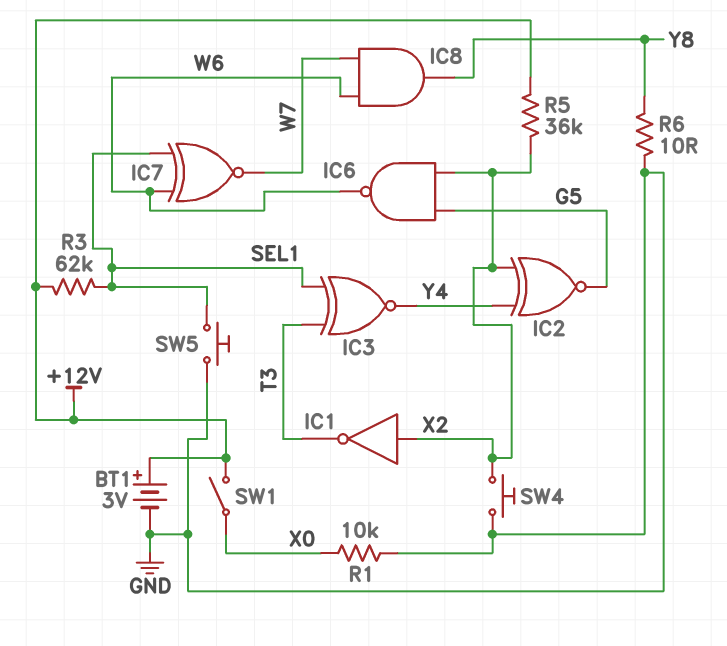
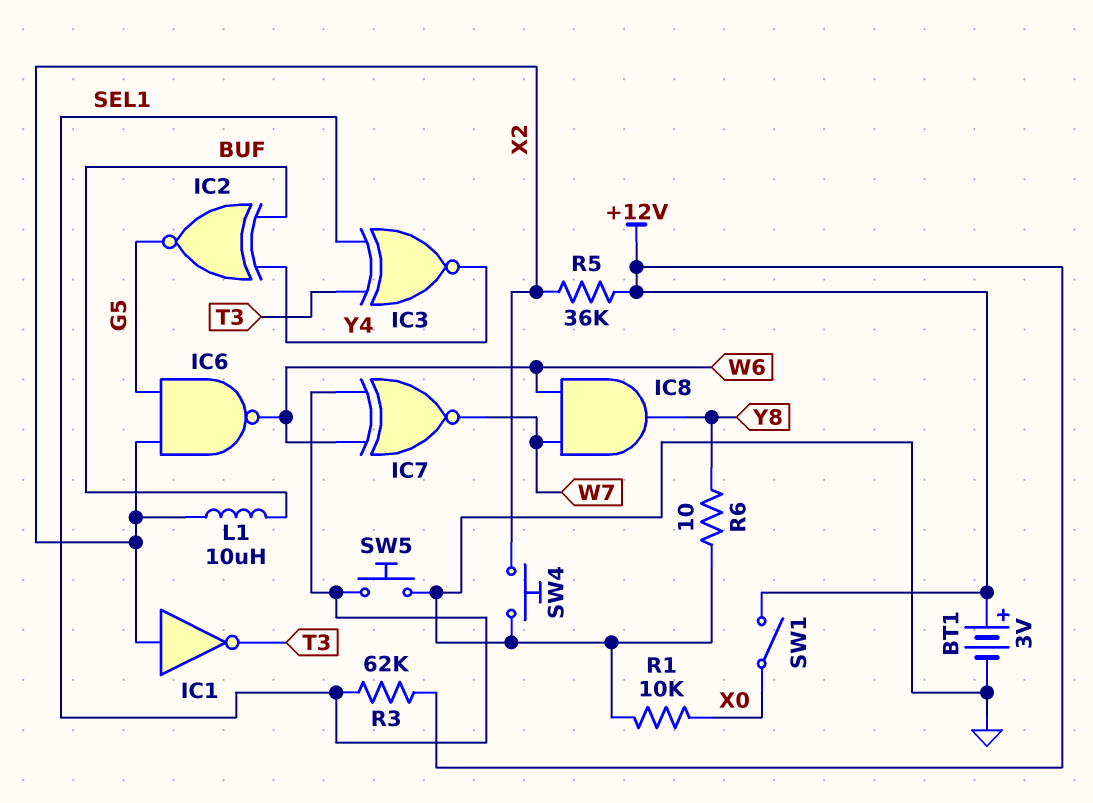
IC2: XNOR (in X2, in Y4, out G5) -> XNOR (in BUF, in Y4, out G5)
L1: none -> 10uH (BUF, X2)

